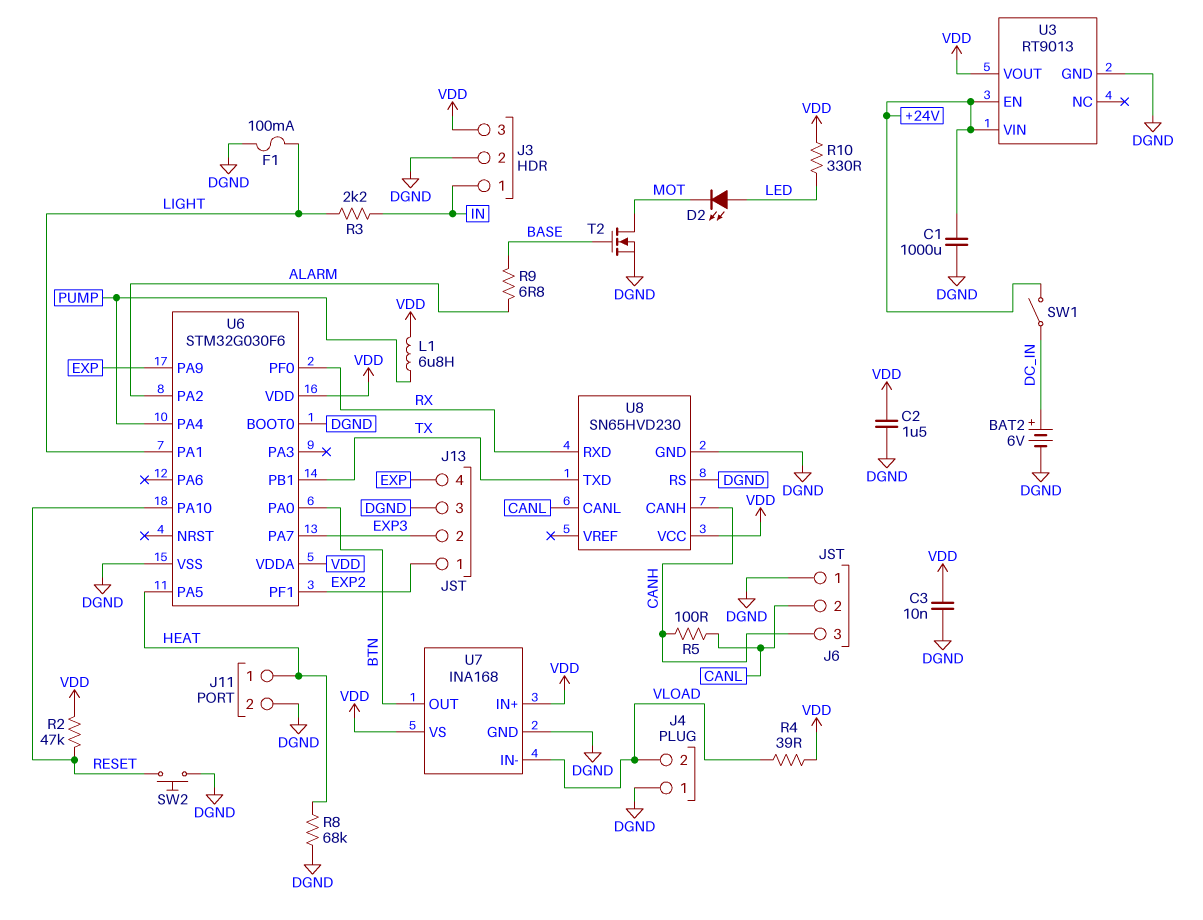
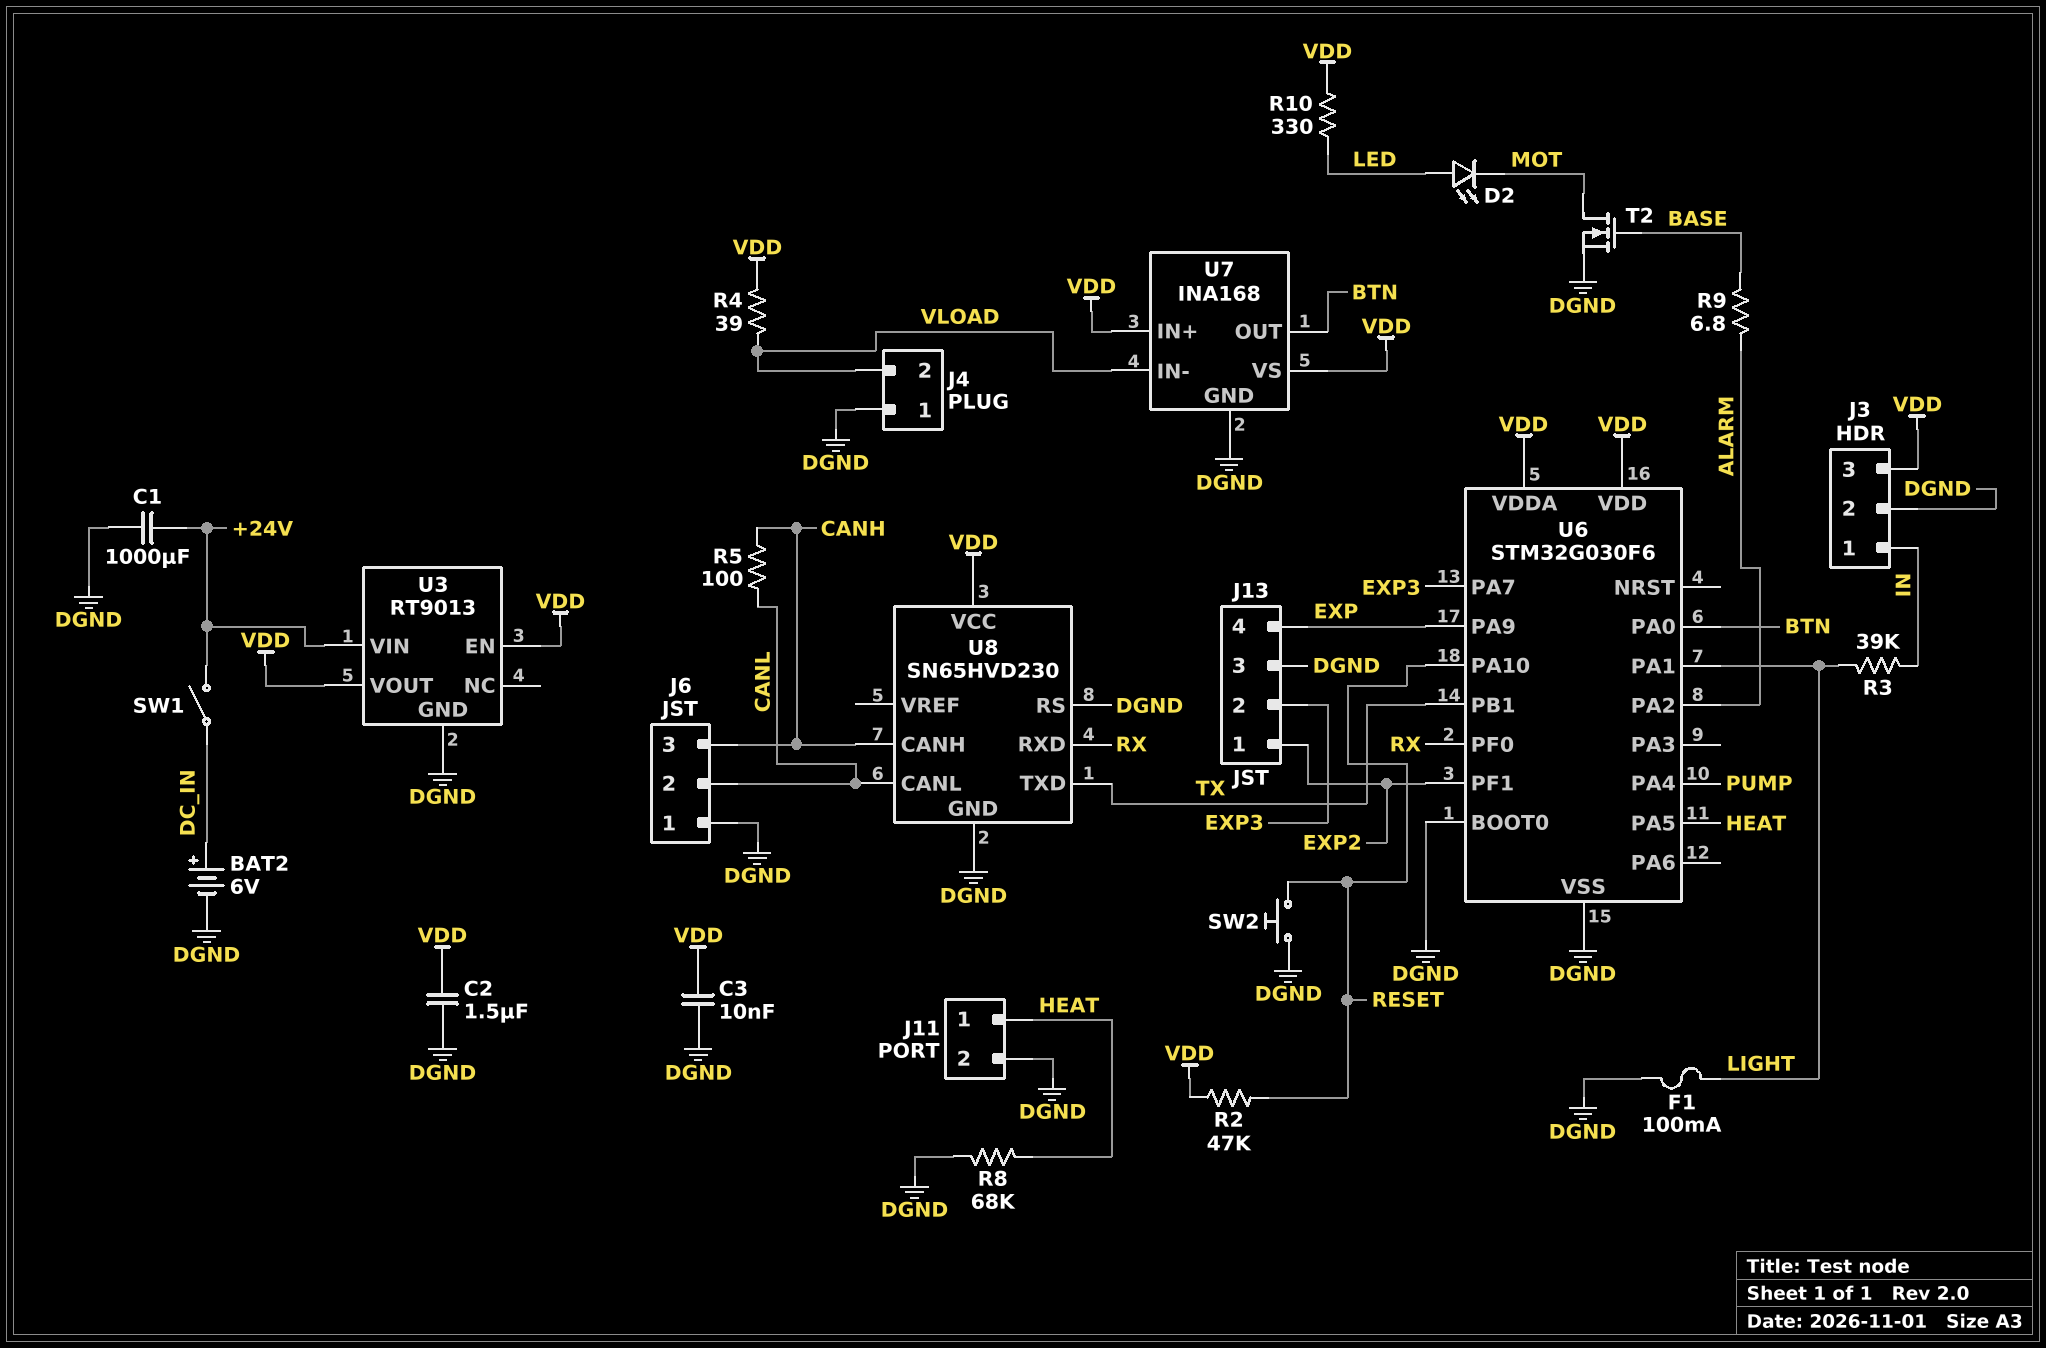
L1: 6.8uH (PUMP, VDD) -> none
R3: 2.2k (IN, LIGHT) -> 39k (IN, LIGHT)
U3 pin EN: +24V -> VDD

